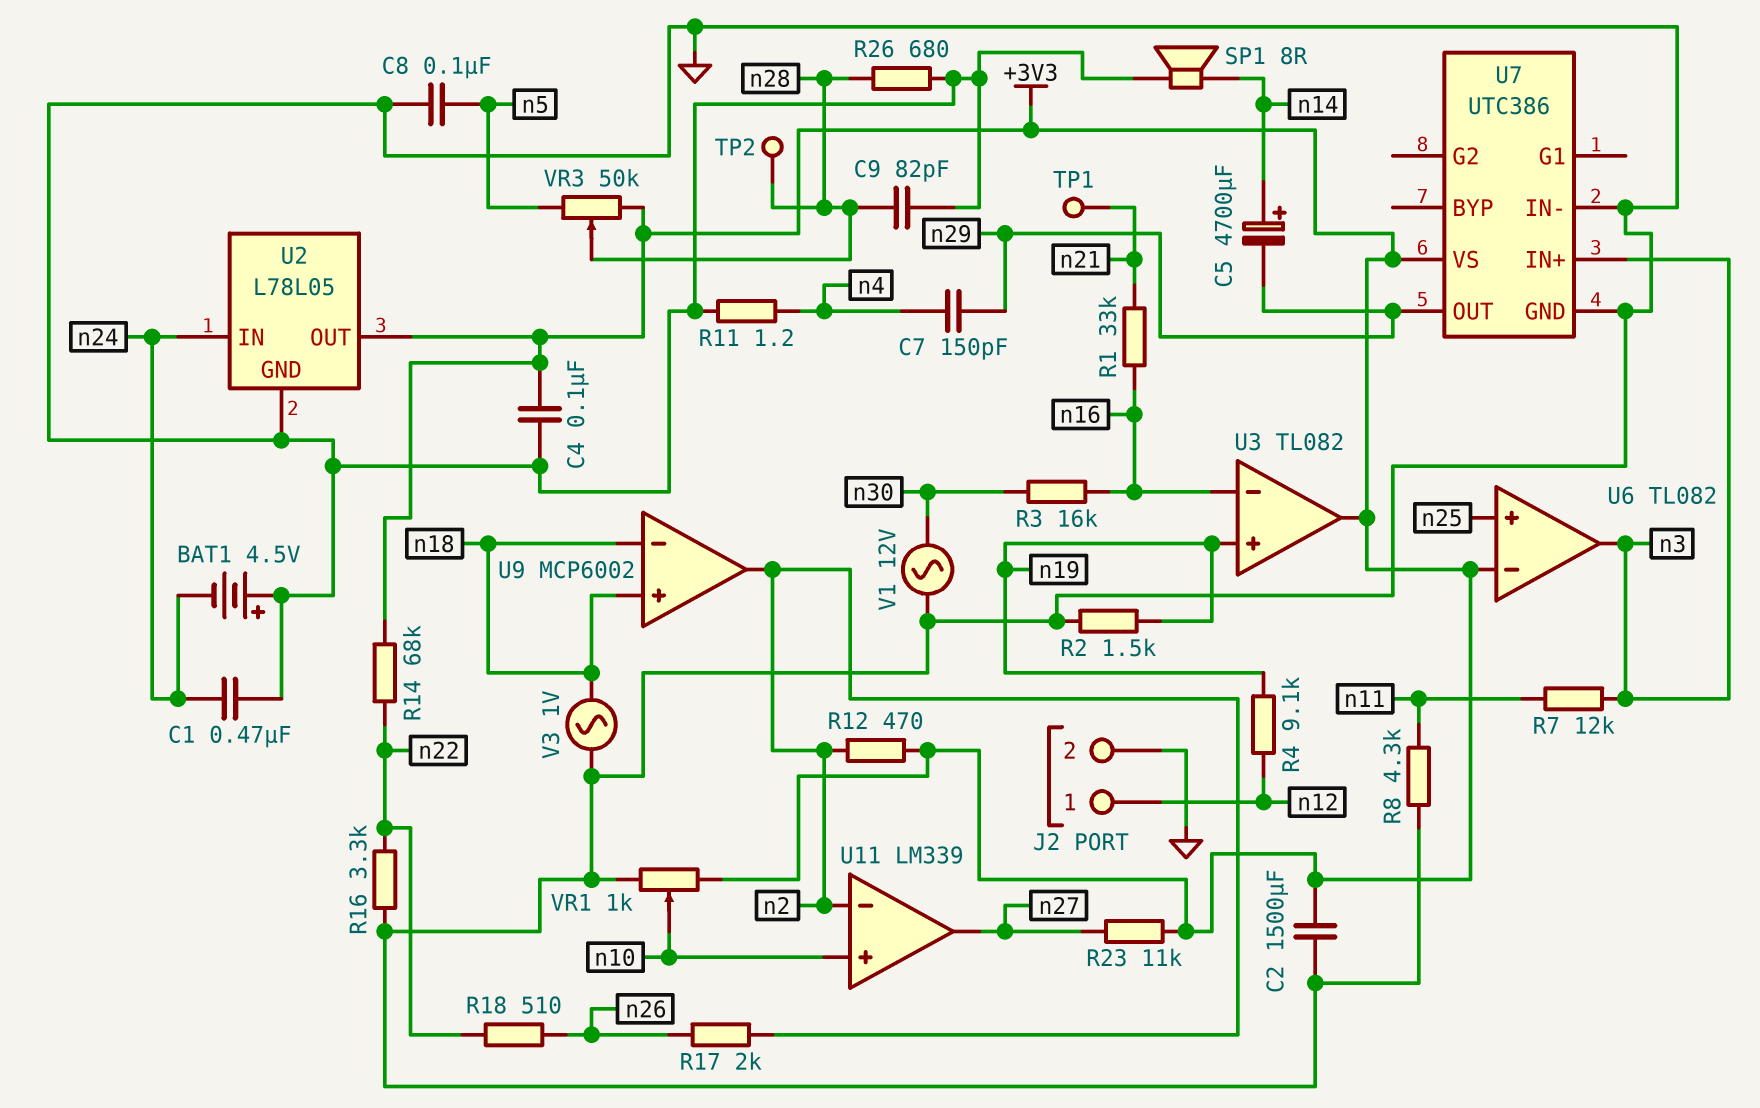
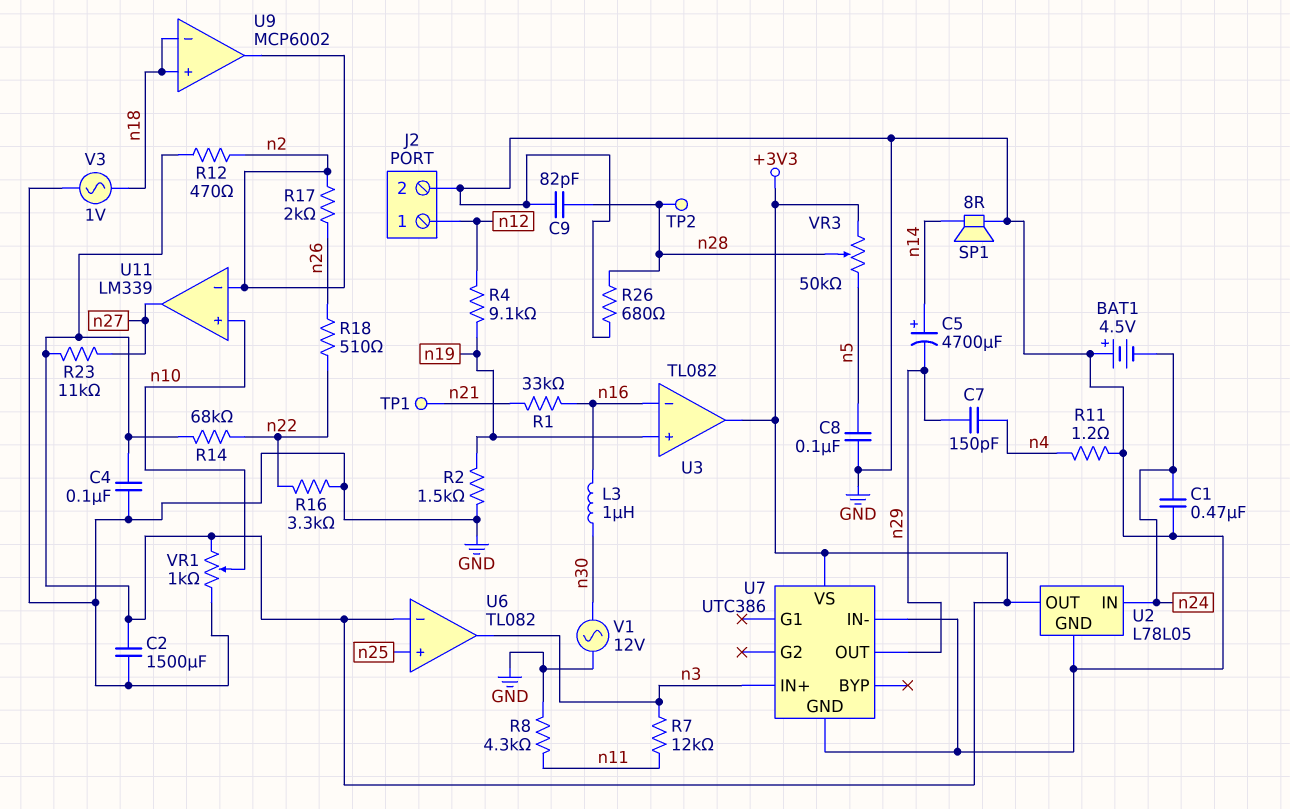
L3: none -> 1uH (n16, n30)
R3: 16k (n16, n30) -> none

